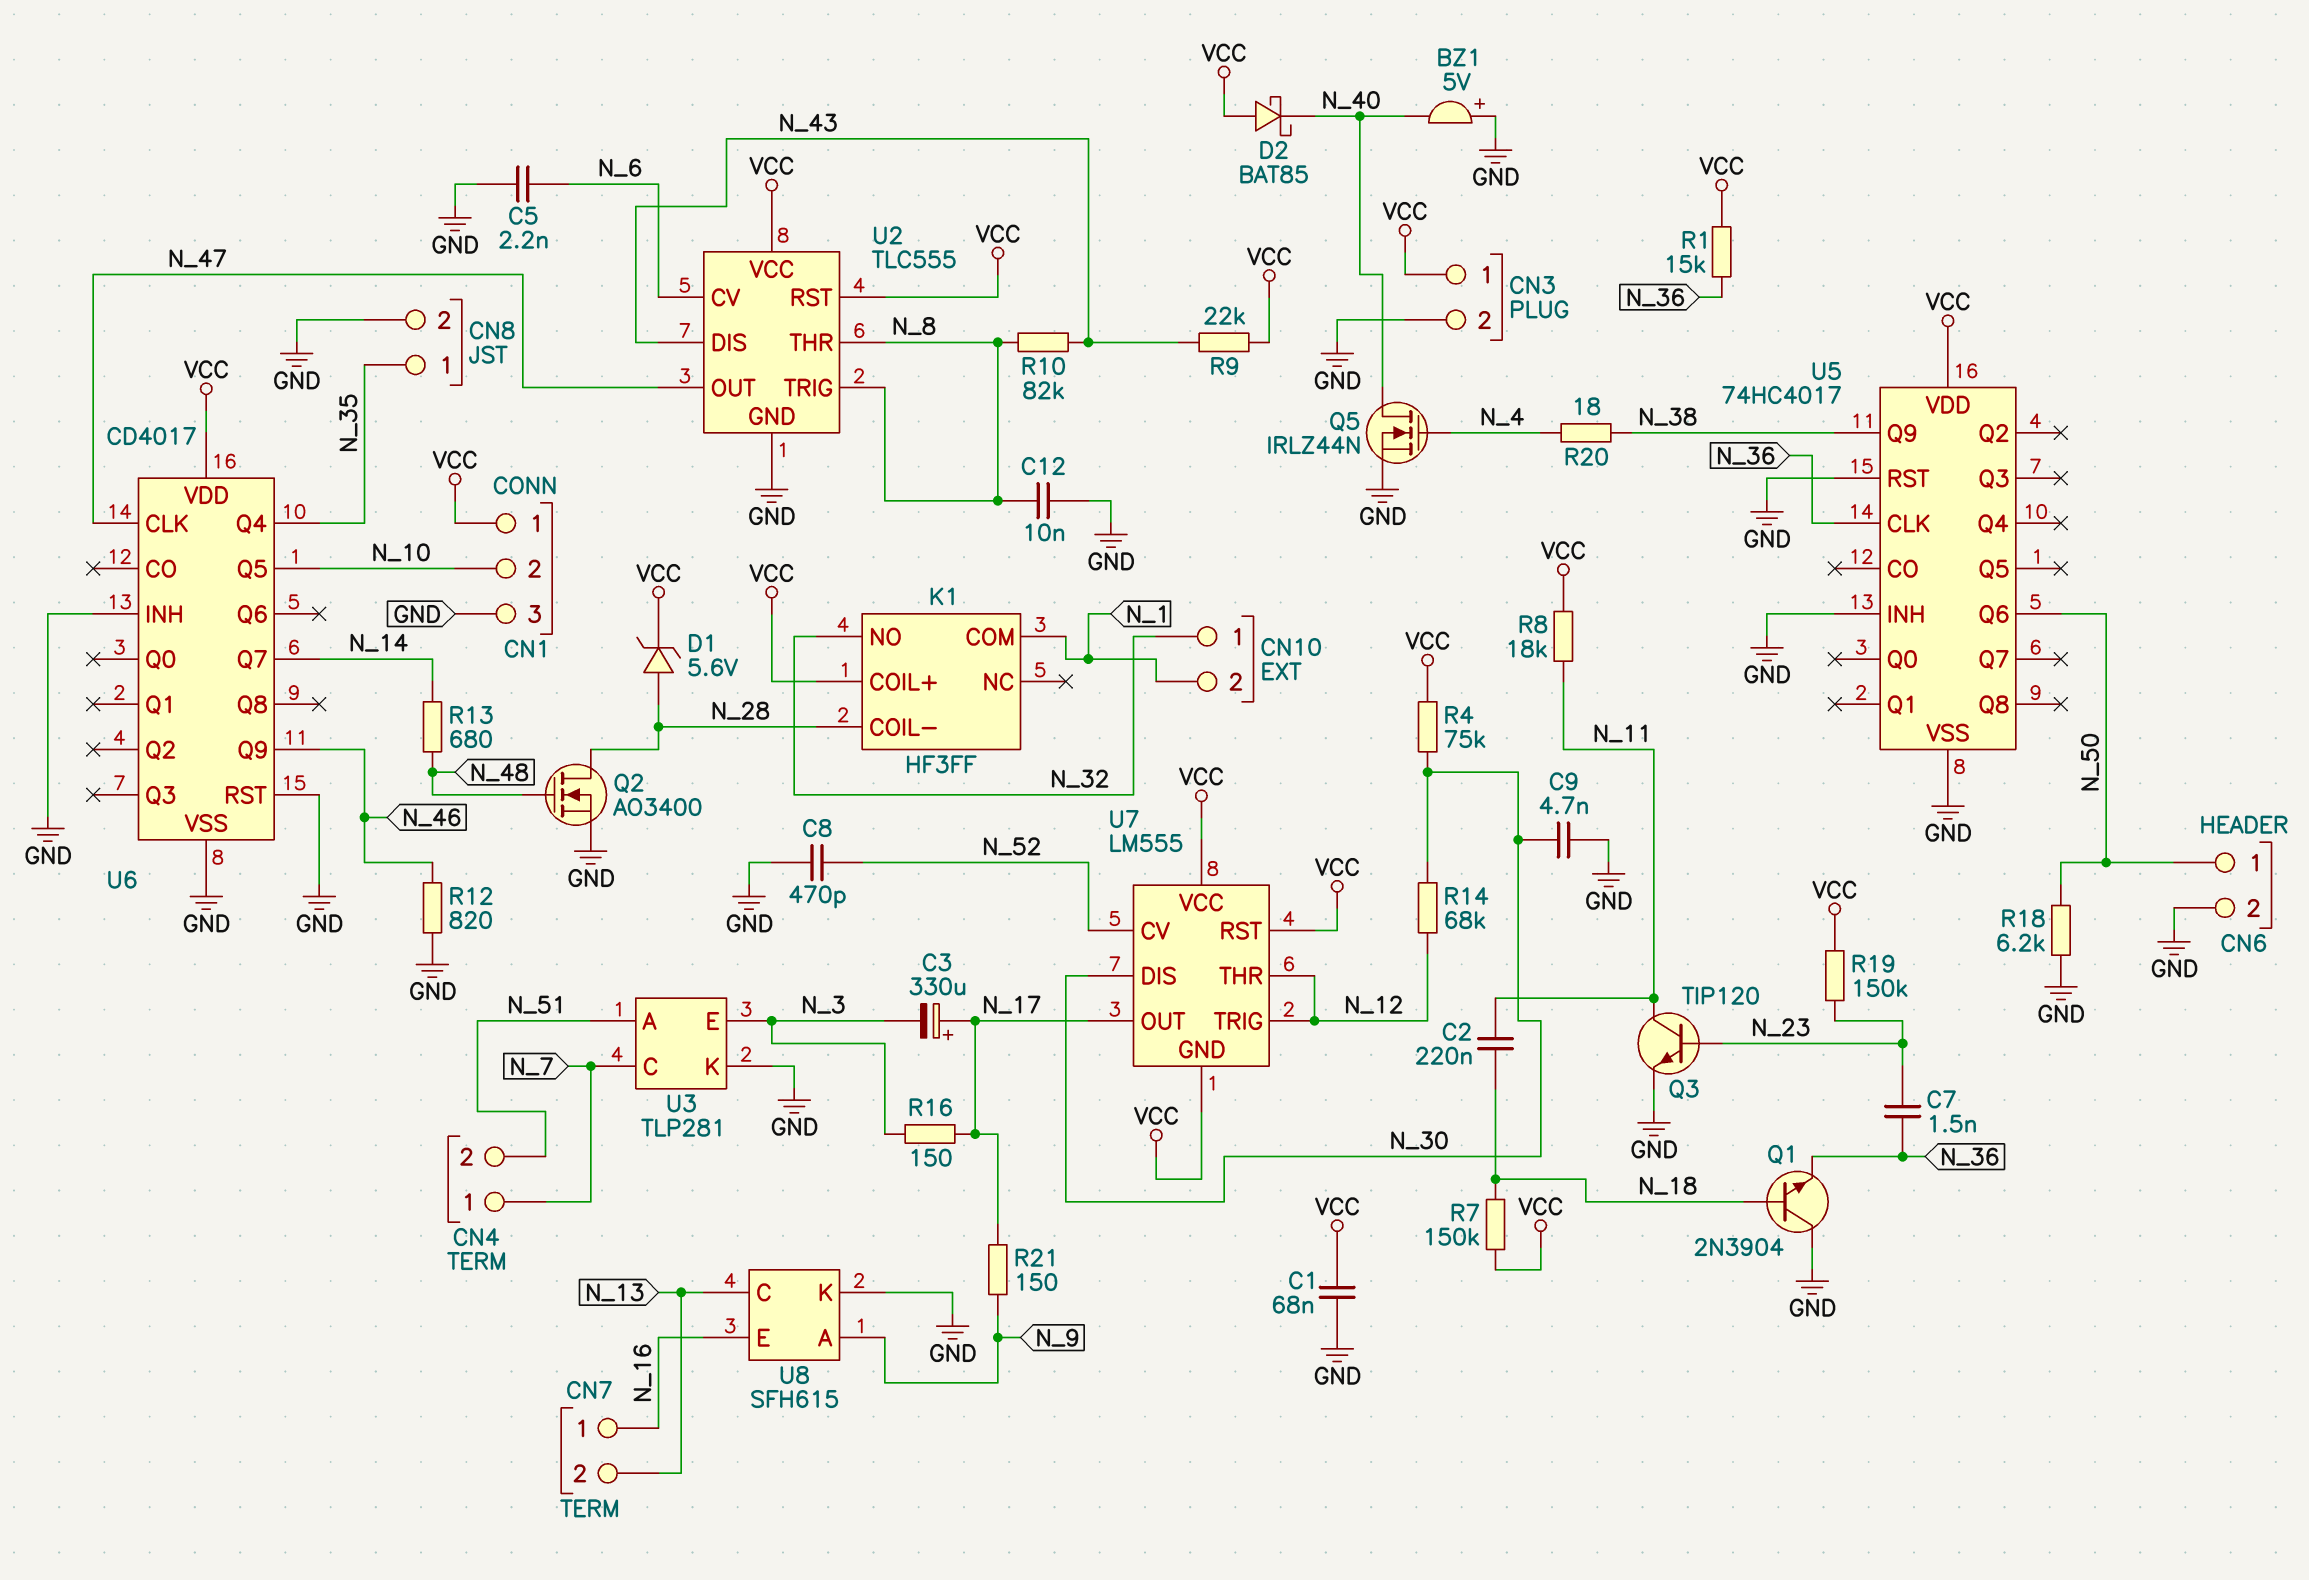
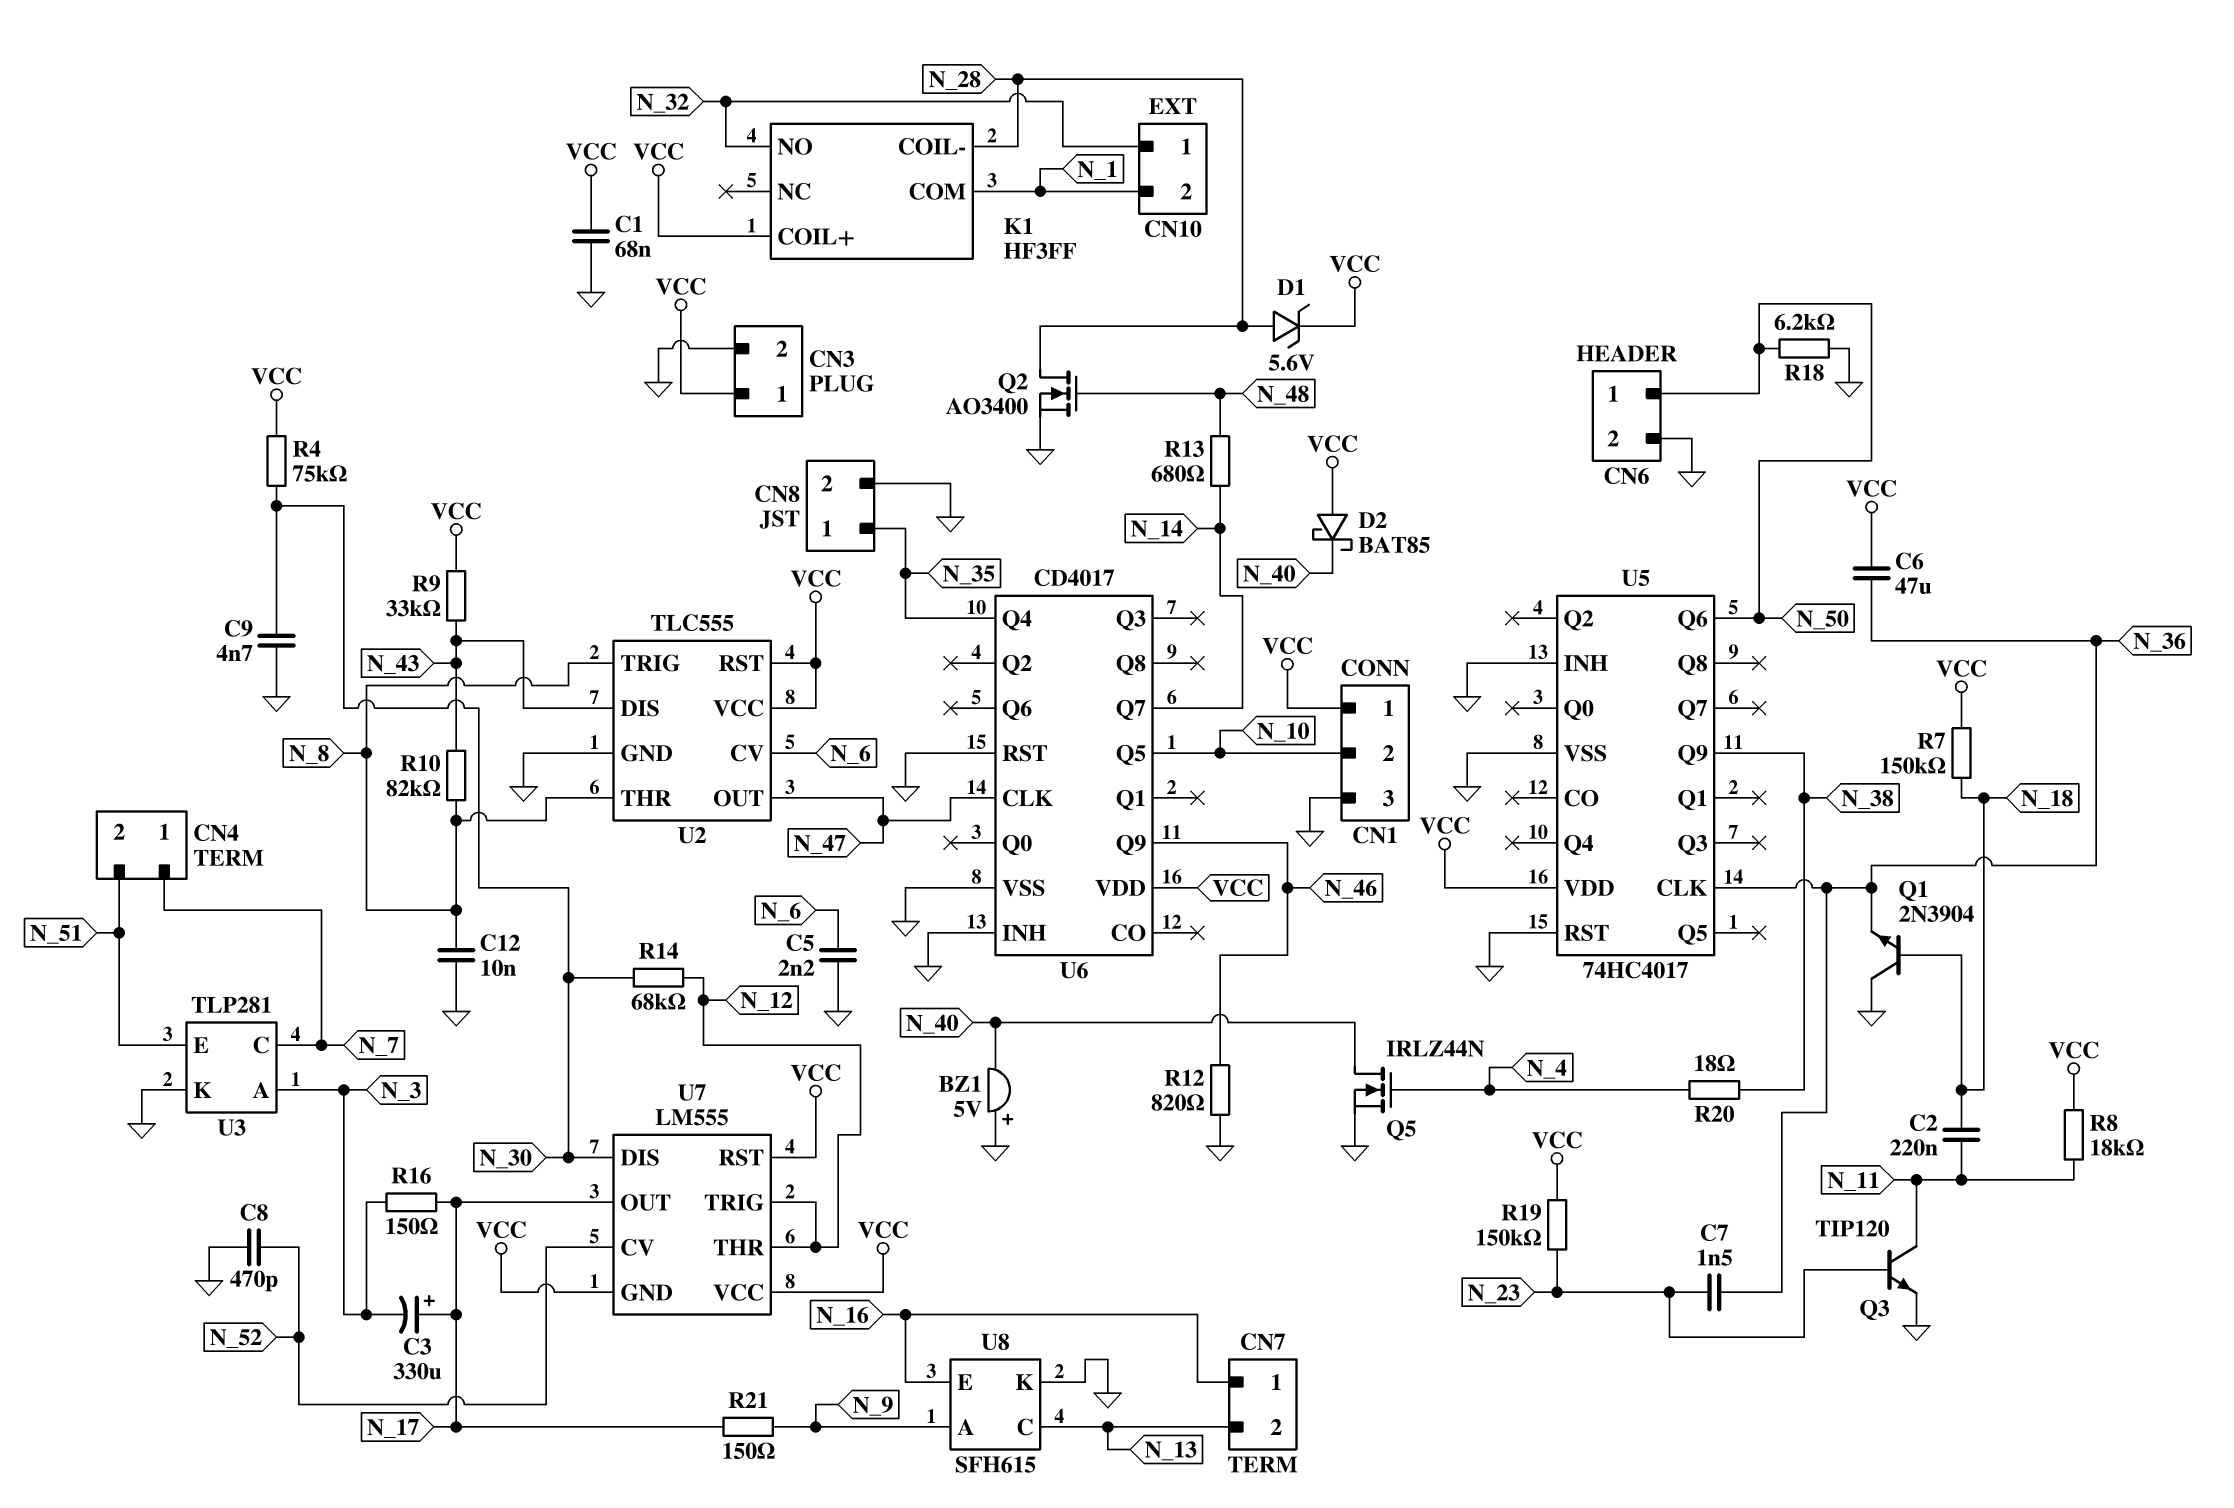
C6: none -> 47uF (N_36, VCC)
R1: 15k (N_36, VCC) -> none
R9: 22k (N_43, VCC) -> 33k (N_43, VCC)
U3 pin A: N_51 -> N_3
U3 pin E: N_3 -> N_51

